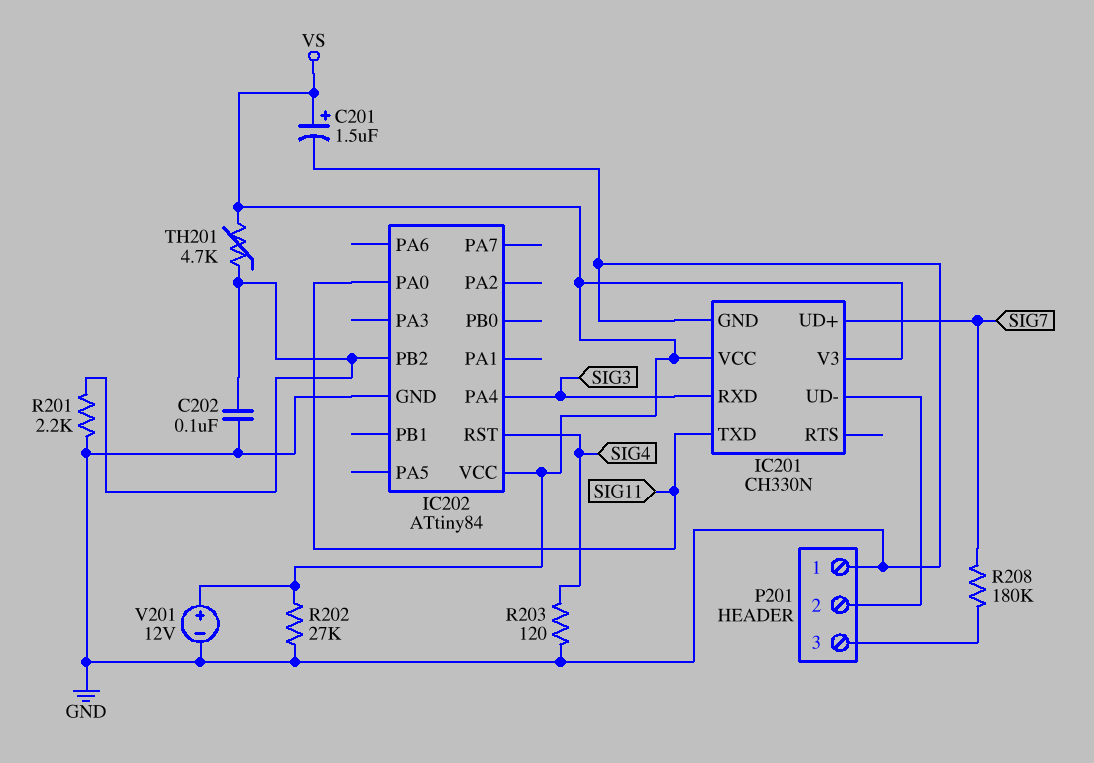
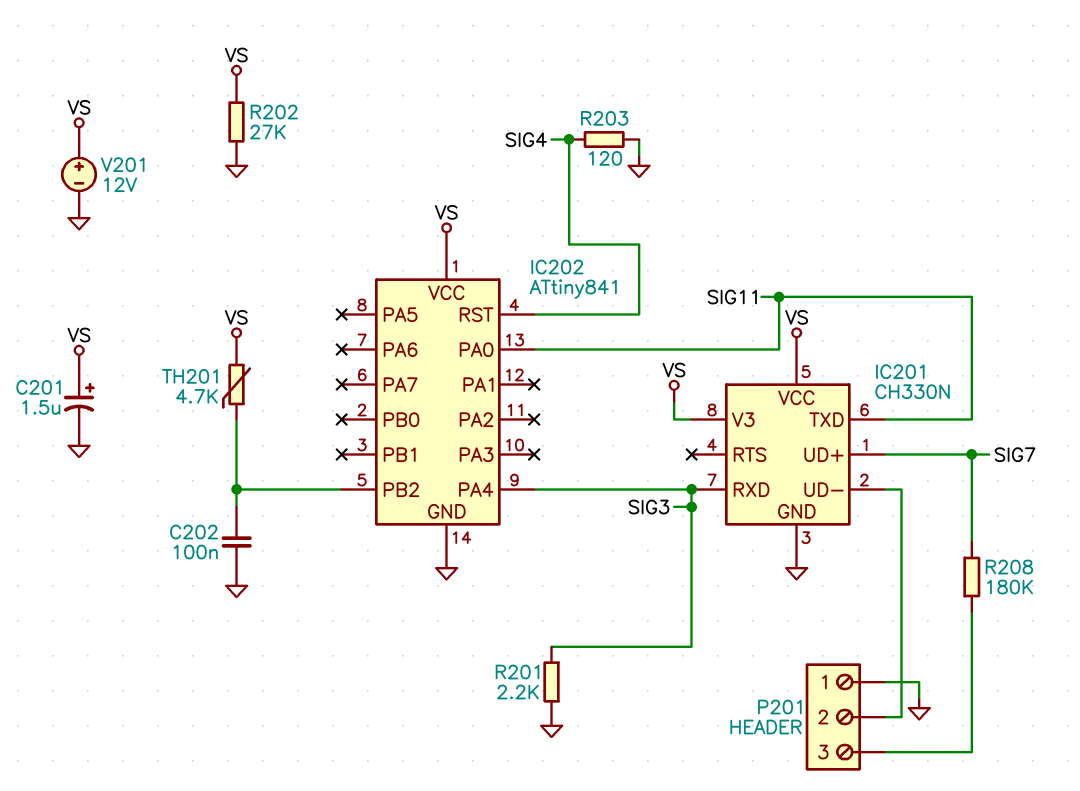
IC202: ATtiny84 -> ATtiny841
R201: 2.2k (GND, IC202/PB2) -> 2.2k (GND, SIG3)

